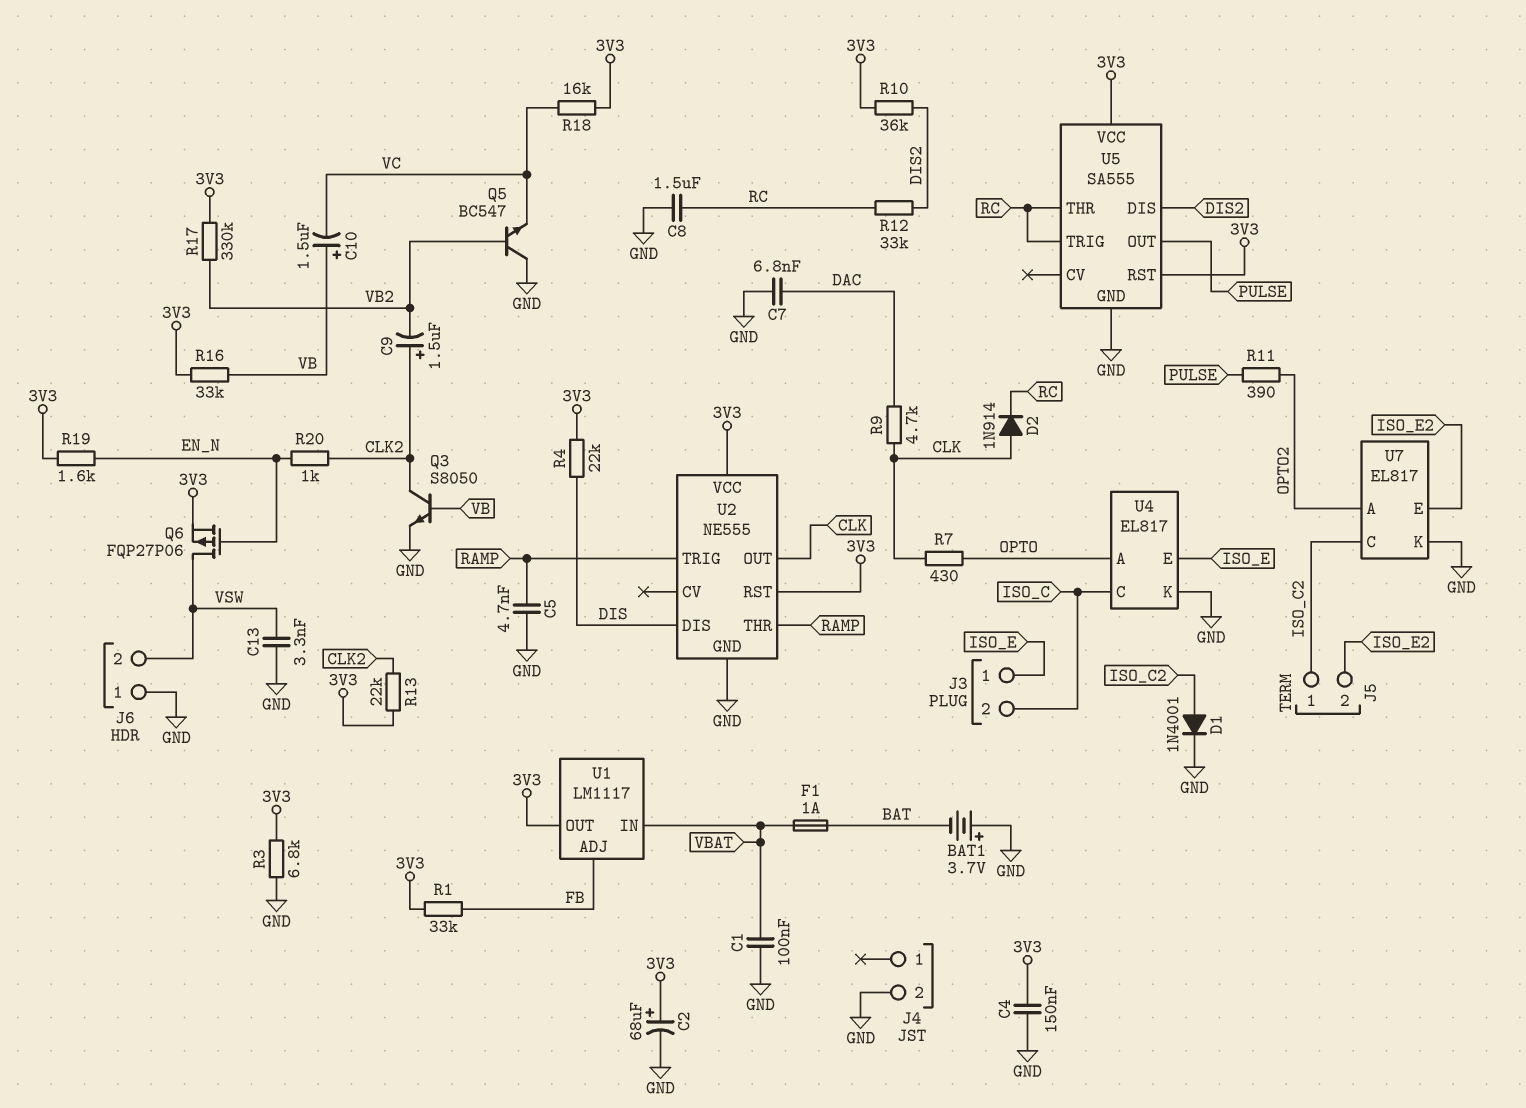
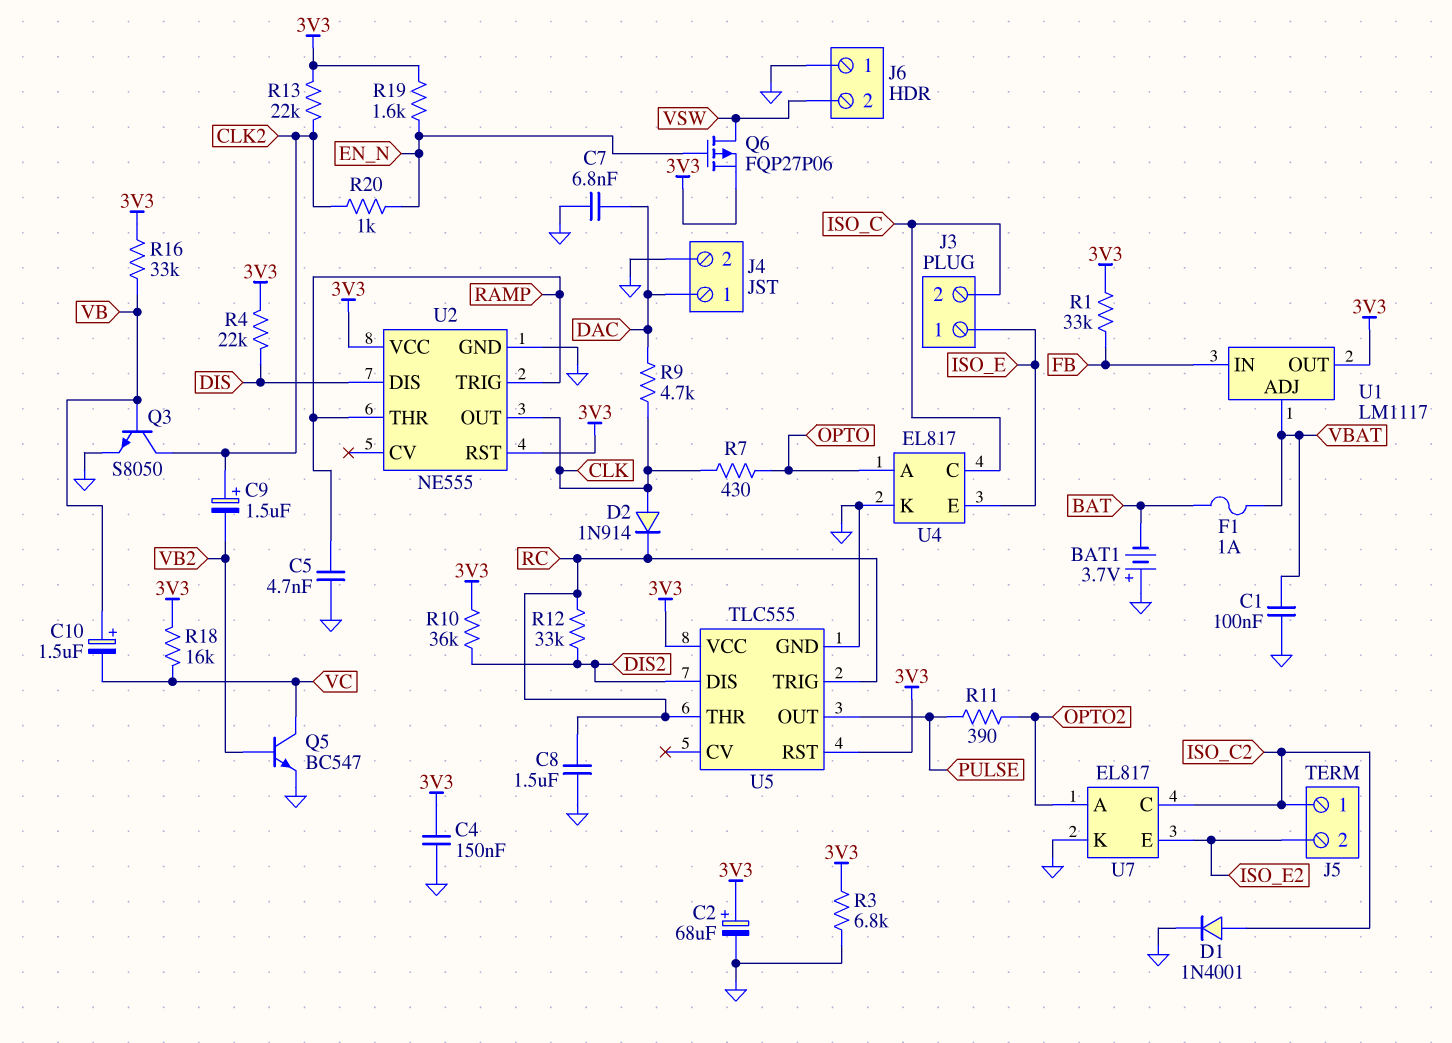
C13: 3.3nF (GND, VSW) -> none
J4 pin 1: none -> DAC
Q5: NPN BC547 (B VB2, C GND, E VC) -> NPN BC547 (B VB2, C VC, E GND)
R17: 330k (3V3, VB2) -> none
U1 pin ADJ: FB -> VBAT
U1 pin IN: VBAT -> FB
U5: SA555 -> TLC555

